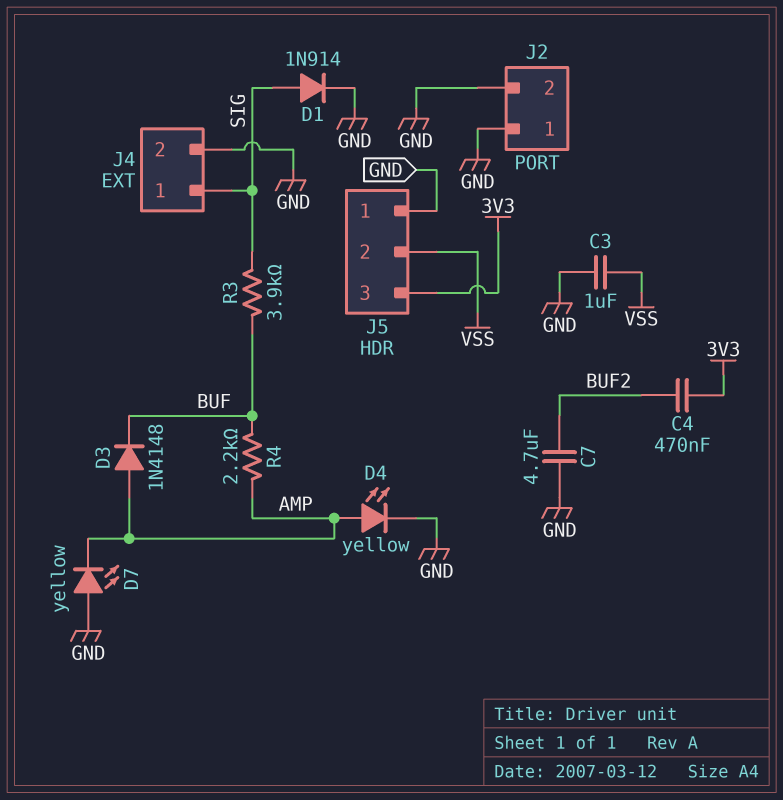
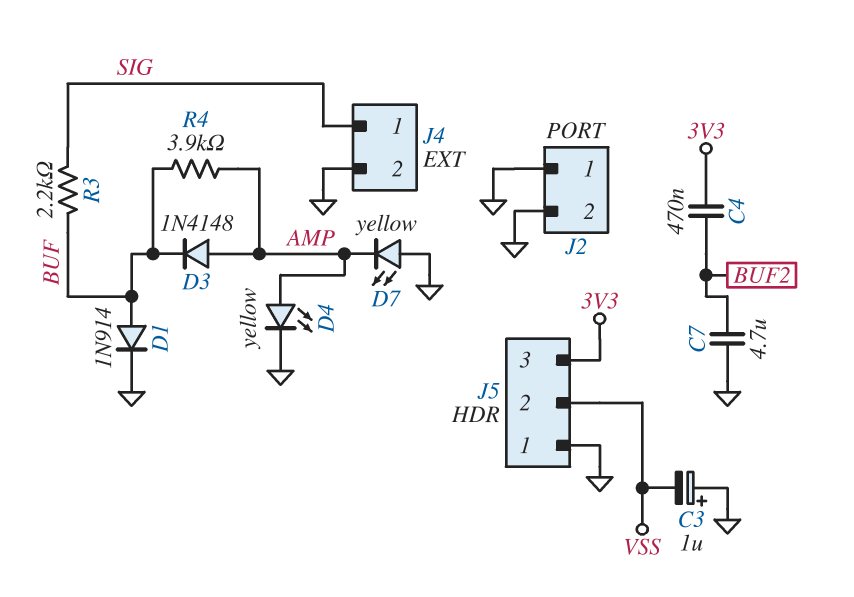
C3: 1uF (GND, VSS) -> 1uF (plus GND, minus VSS)
D1: diode 1N914 (A SIG, K GND) -> diode 1N914 (A BUF, K GND)
R3: 3.9k (BUF, SIG) -> 2.2k (BUF, SIG)
R4: 2.2k (AMP, BUF) -> 3.9k (AMP, BUF)

